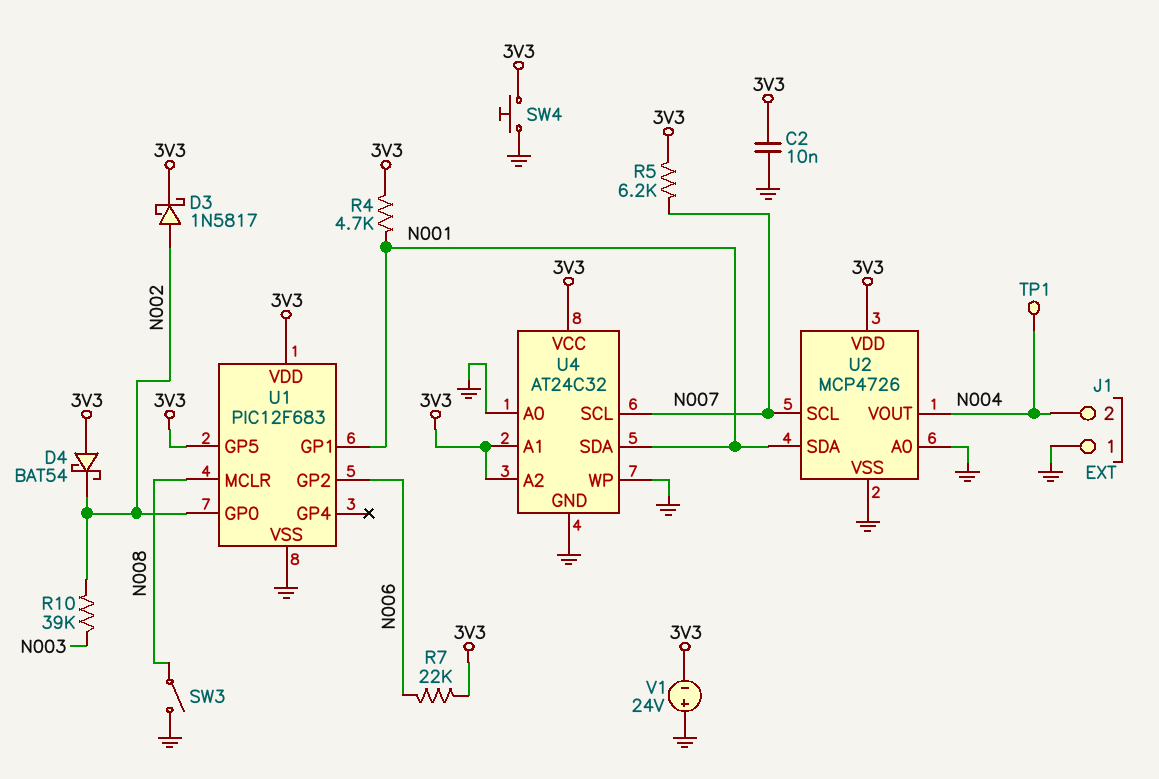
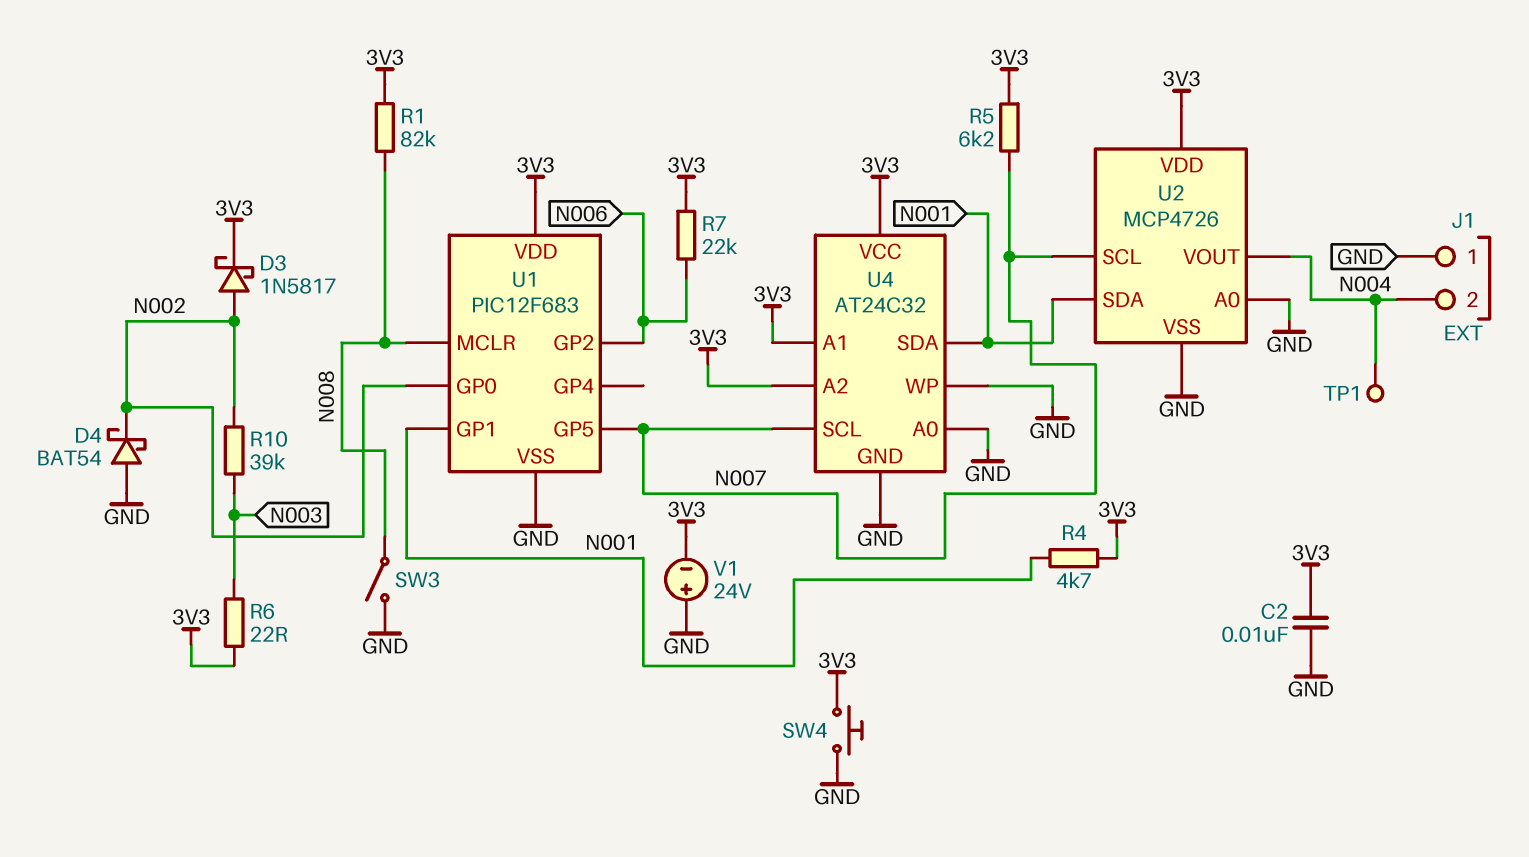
D4: schottky BAT54 (A 3V3, K N002) -> schottky BAT54 (A GND, K N002)
R1: none -> 82k (3V3, N008)
R6: none -> 22 (3V3, N003)
U1 pin GP5: 3V3 -> N007

